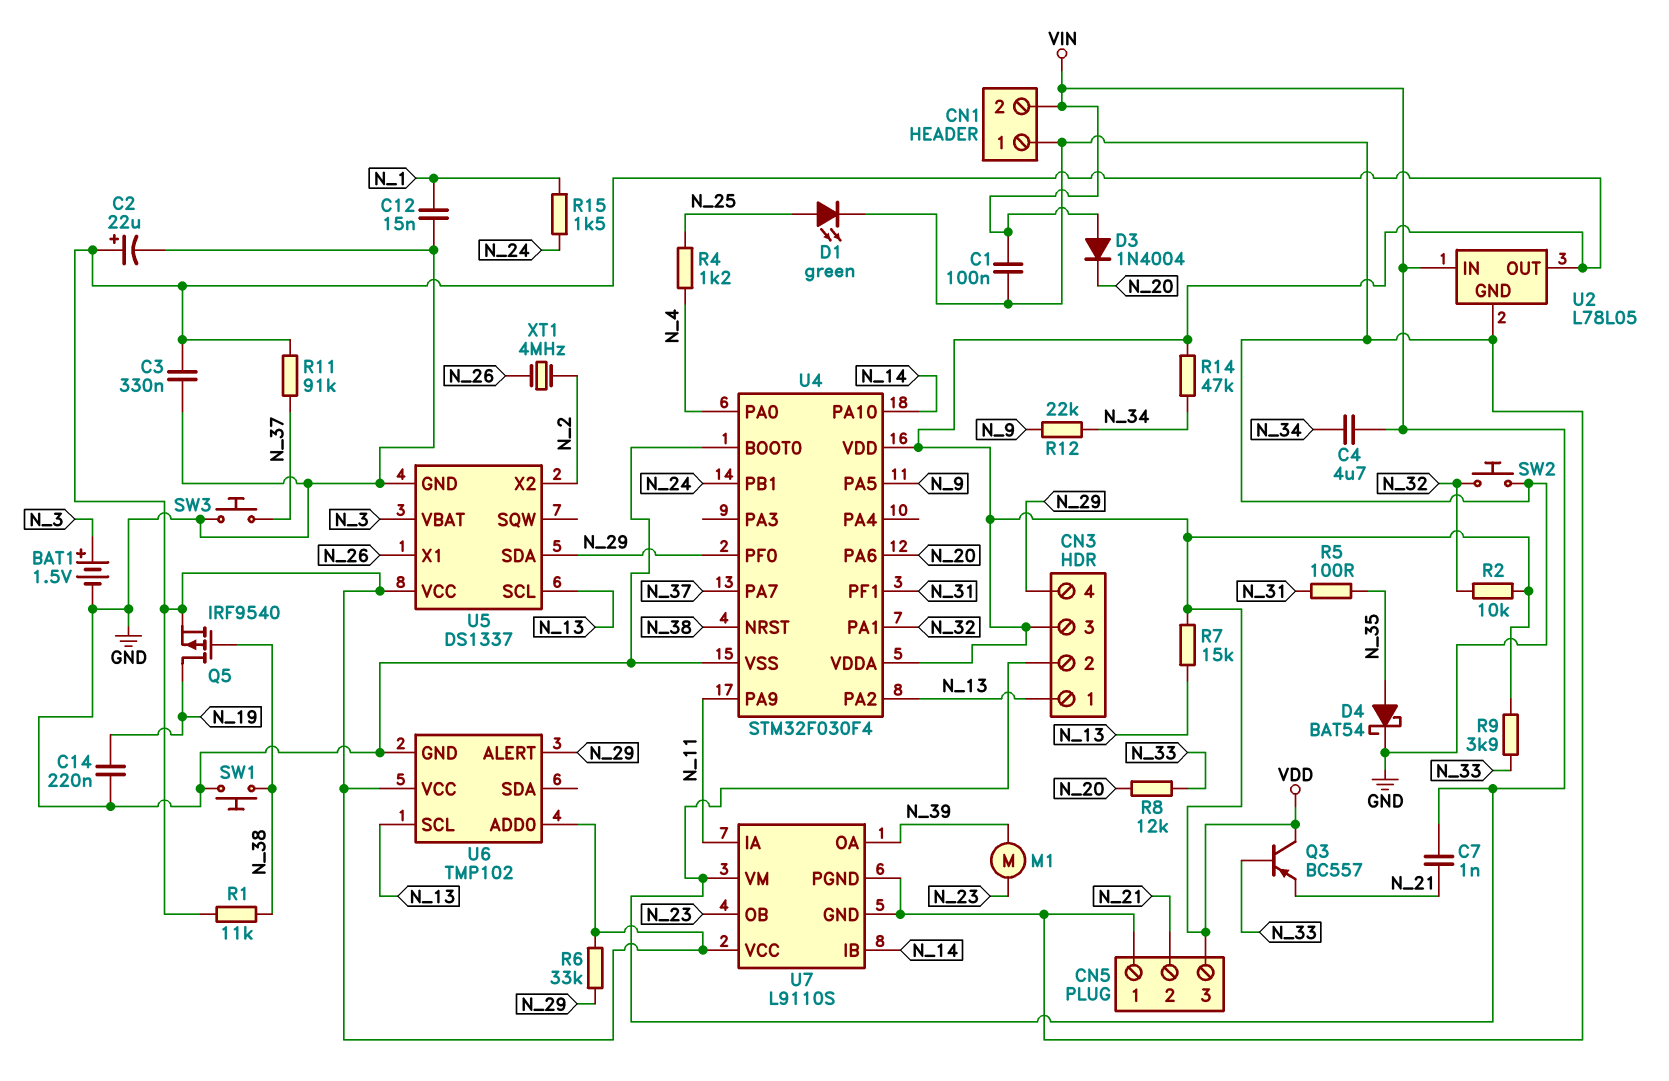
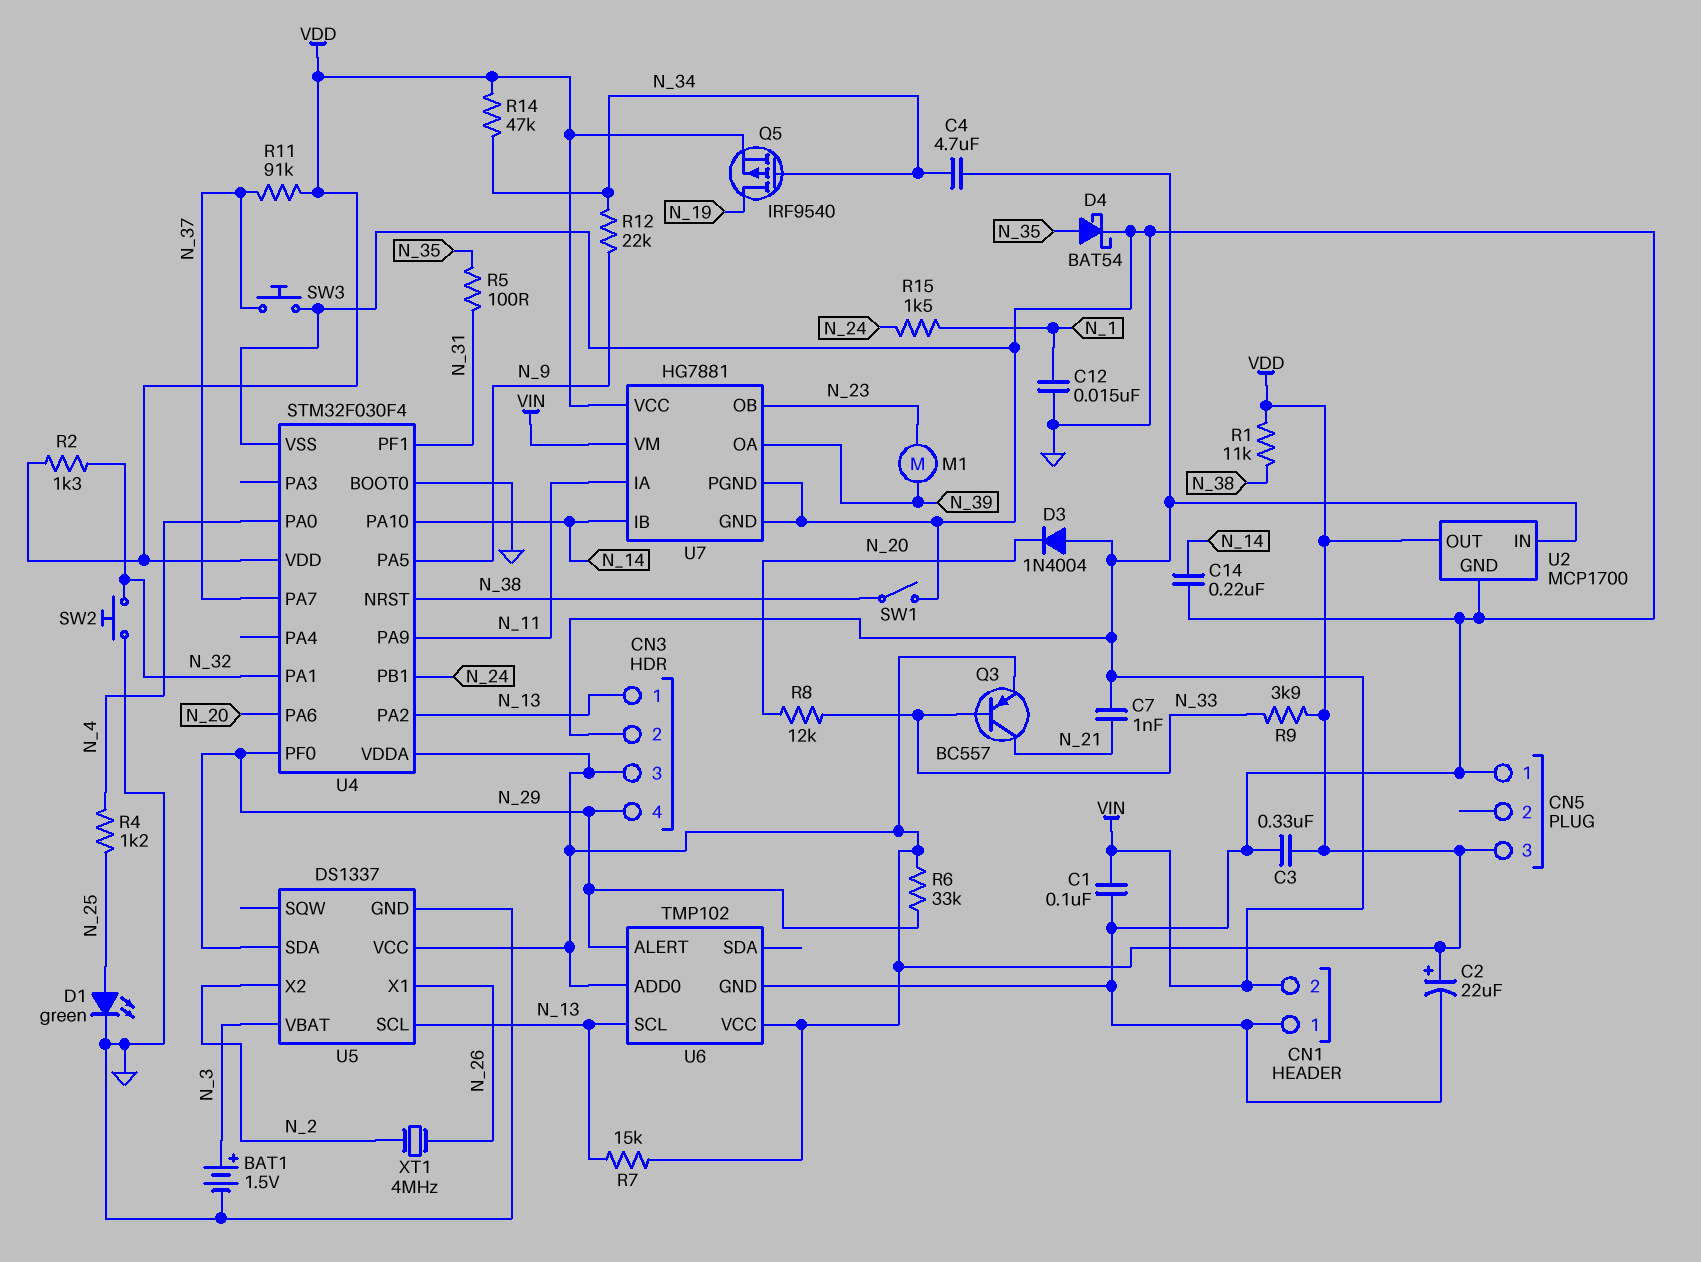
C14: 220nF (GND, N_19) -> 220nF (GND, N_14)
CN5 pin 2: N_21 -> none
Q3: PNP BC557 (B N_33, C VDD, E N_21) -> PNP BC557 (B N_33, C N_21, E VDD)
Q5: PMOS IRF9540 (G N_38, D N_19, S VDD) -> PMOS IRF9540 (G N_34, D N_19, S VDD)
R2: 10k (N_32, VDD) -> 1.3k (N_32, VDD)
SW1: button (GND, N_38) -> switch (GND, N_38)
U2: L78L05 -> MCP1700
U7: L9110S -> HG7881

